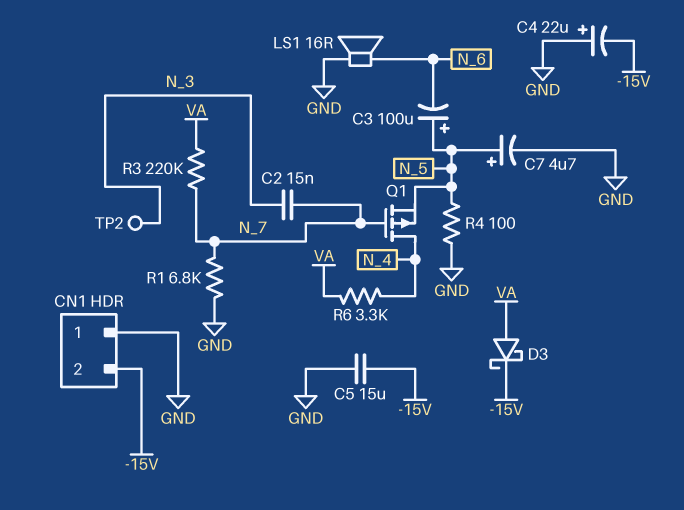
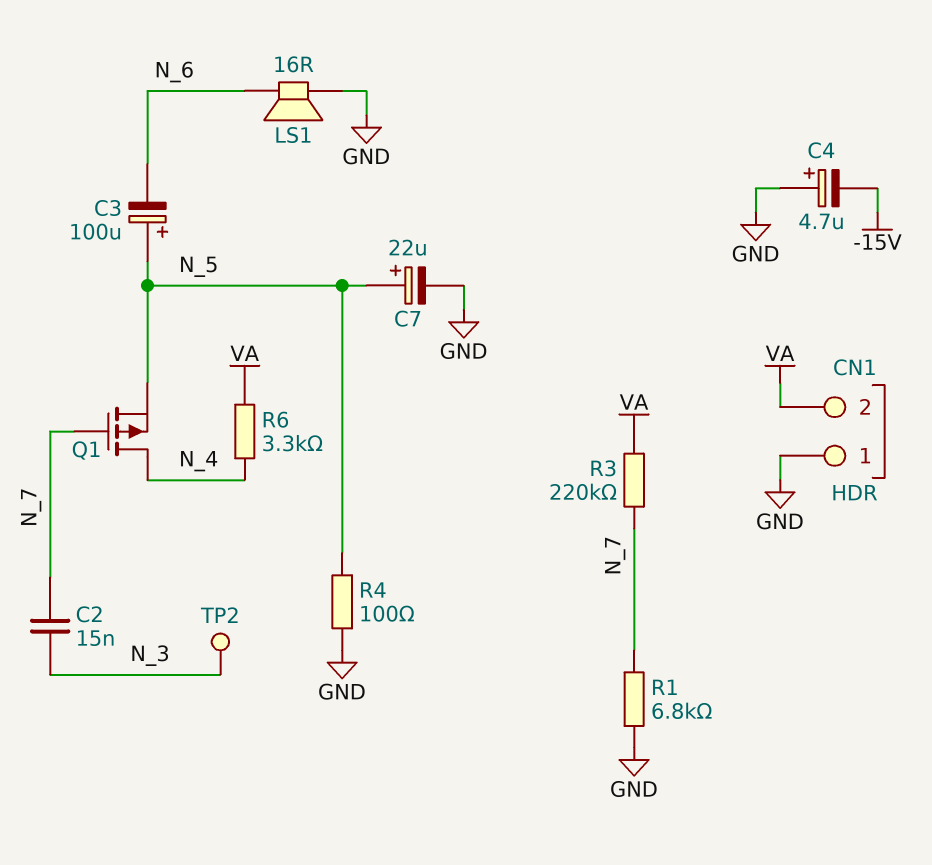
C4: 22uF (plus GND, minus -15V) -> 4.7uF (plus GND, minus -15V)
C5: 15uF (-15V, GND) -> none
C7: 4.7uF (plus N_5, minus GND) -> 22uF (plus N_5, minus GND)
CN1 pin 2: -15V -> VA
D3: schottky (A VA, K -15V) -> none

